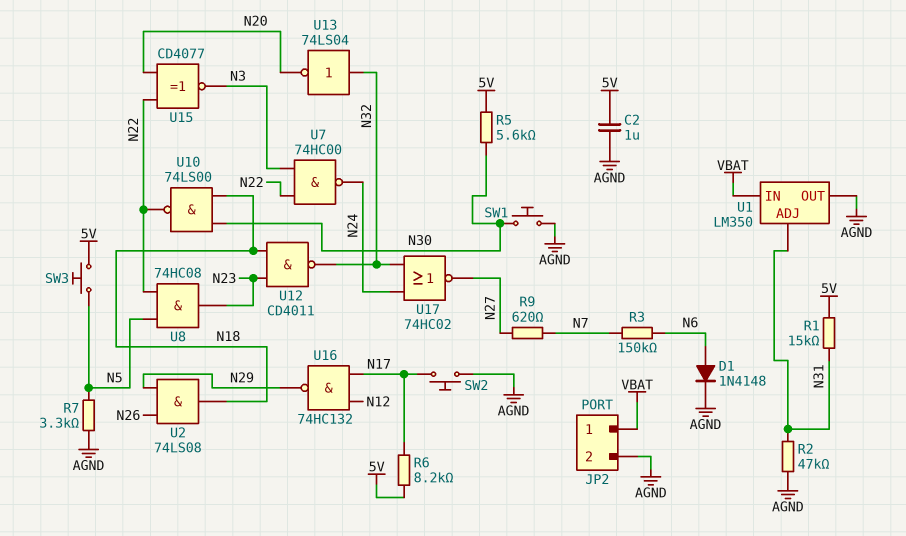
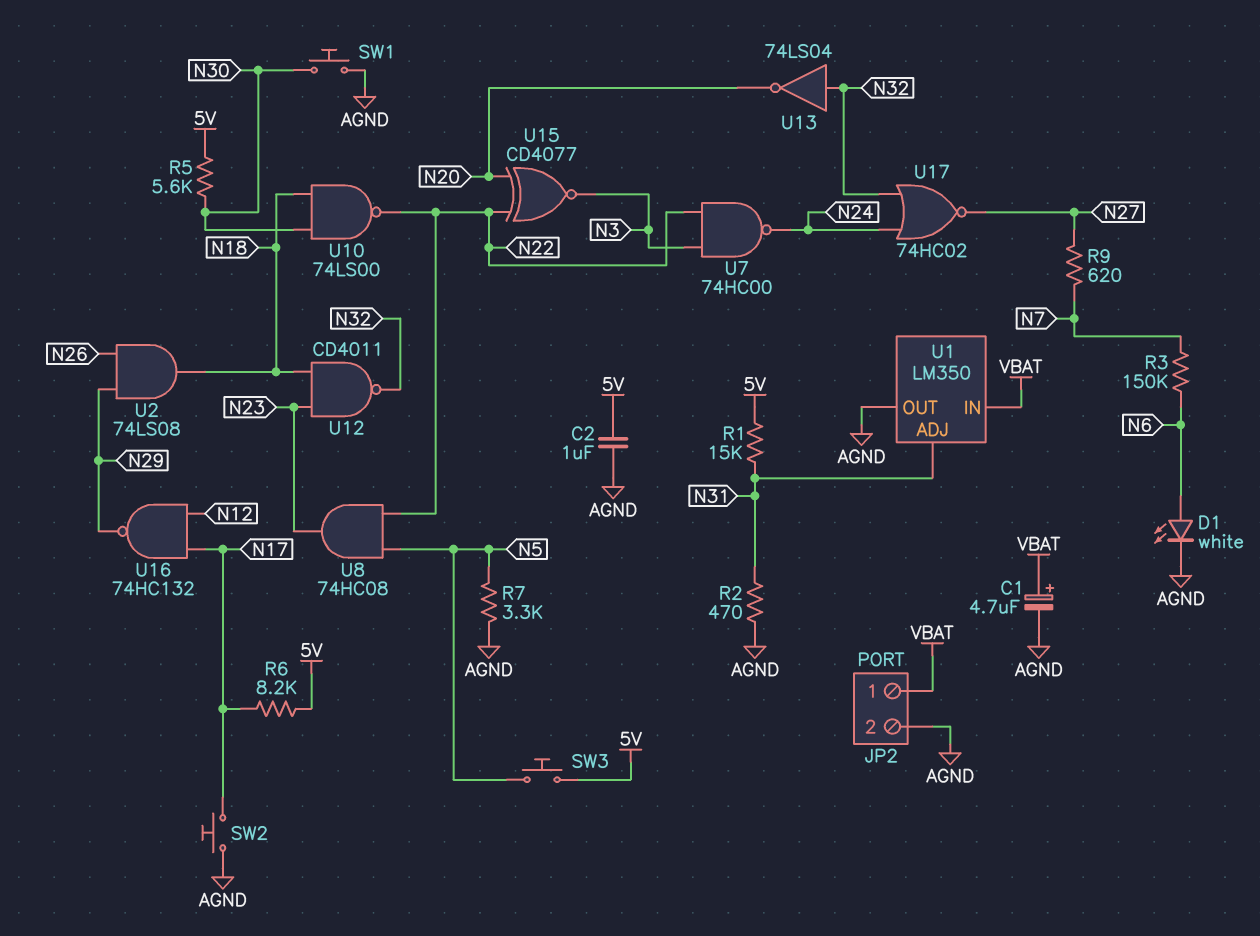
C1: none -> 4.7uF (plus VBAT, minus AGND)
D1: diode 1N4148 (A N6, K AGND) -> LED white (A N6, K AGND)
R2: 47k (AGND, N31) -> 470 (AGND, N31)

